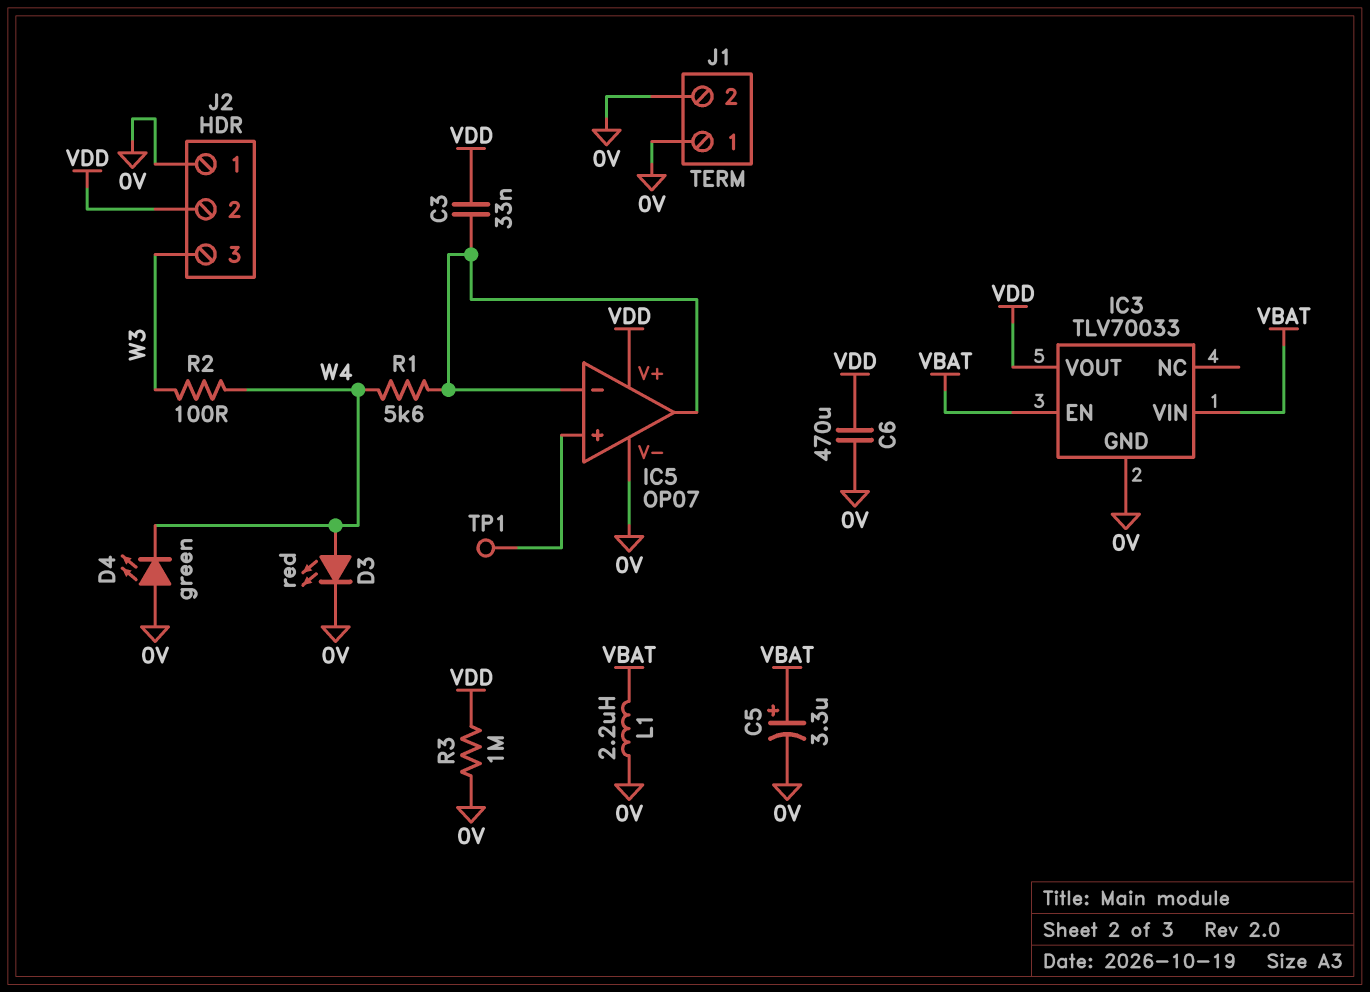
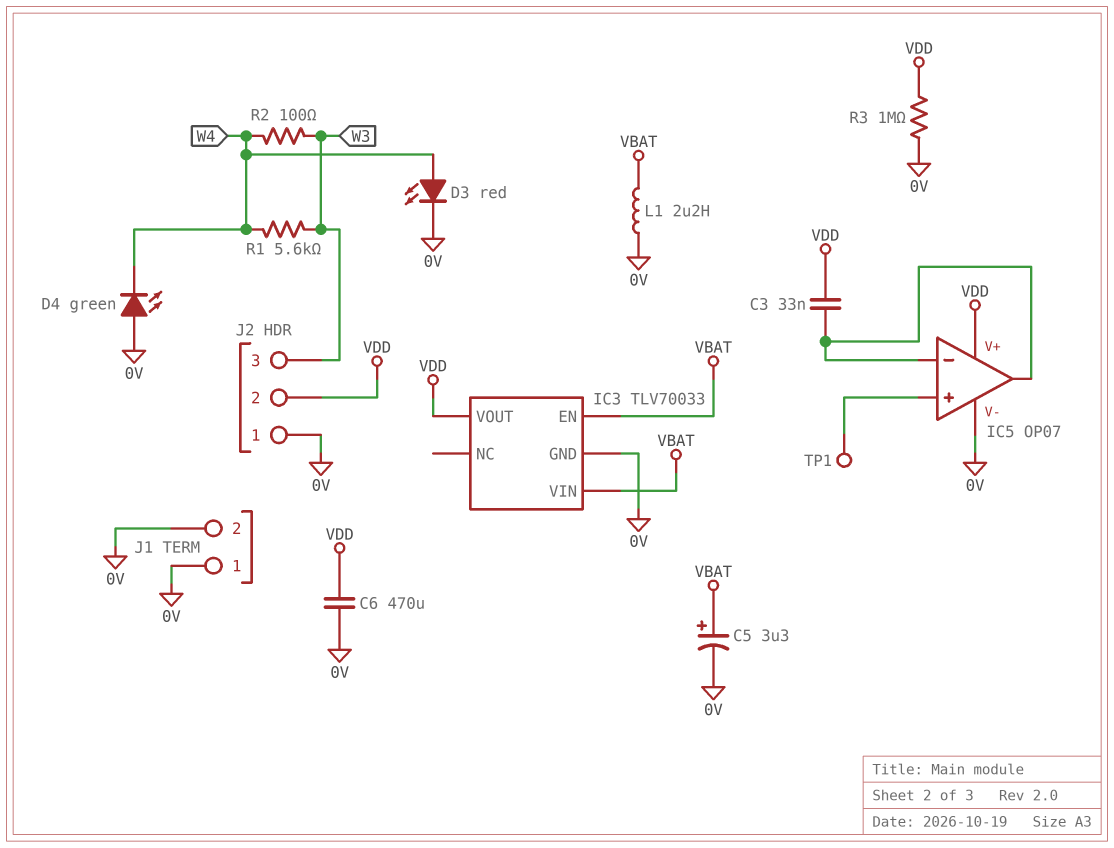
R1: 5.6k (IC5/in-, W4) -> 5.6k (W3, W4)

